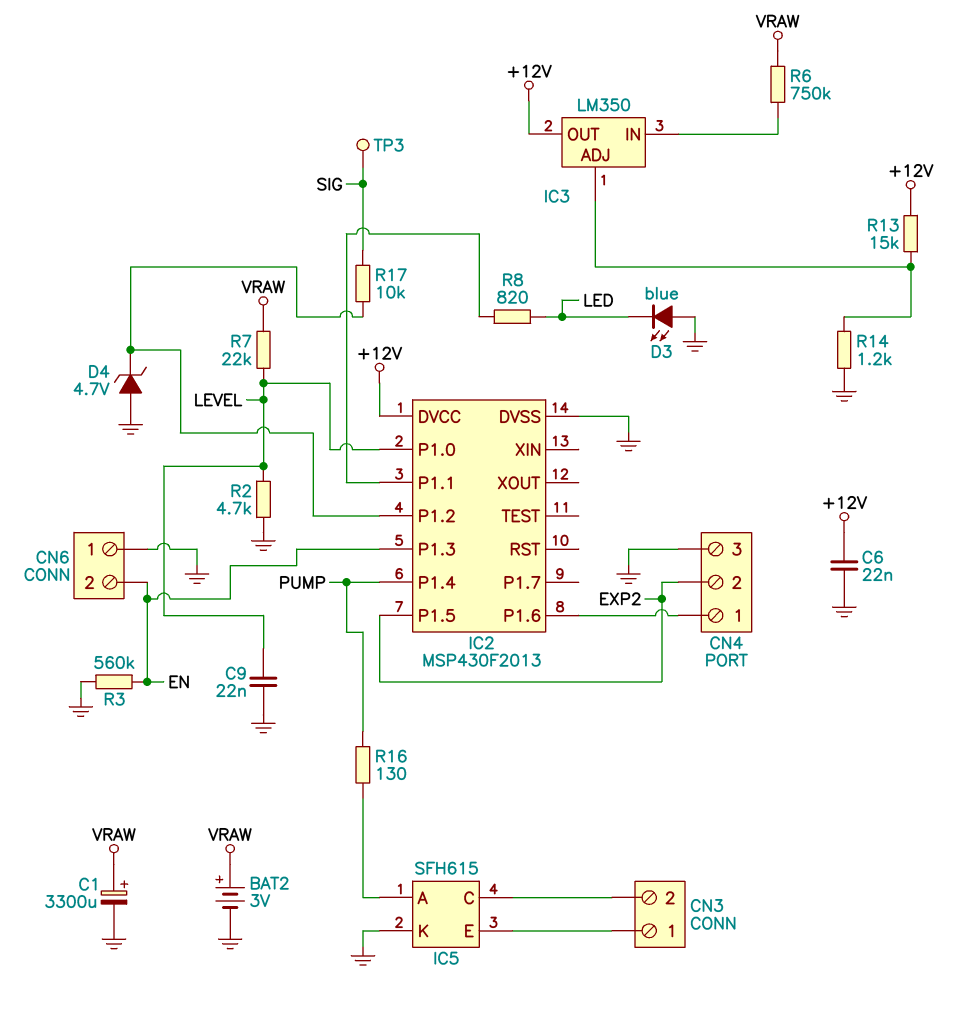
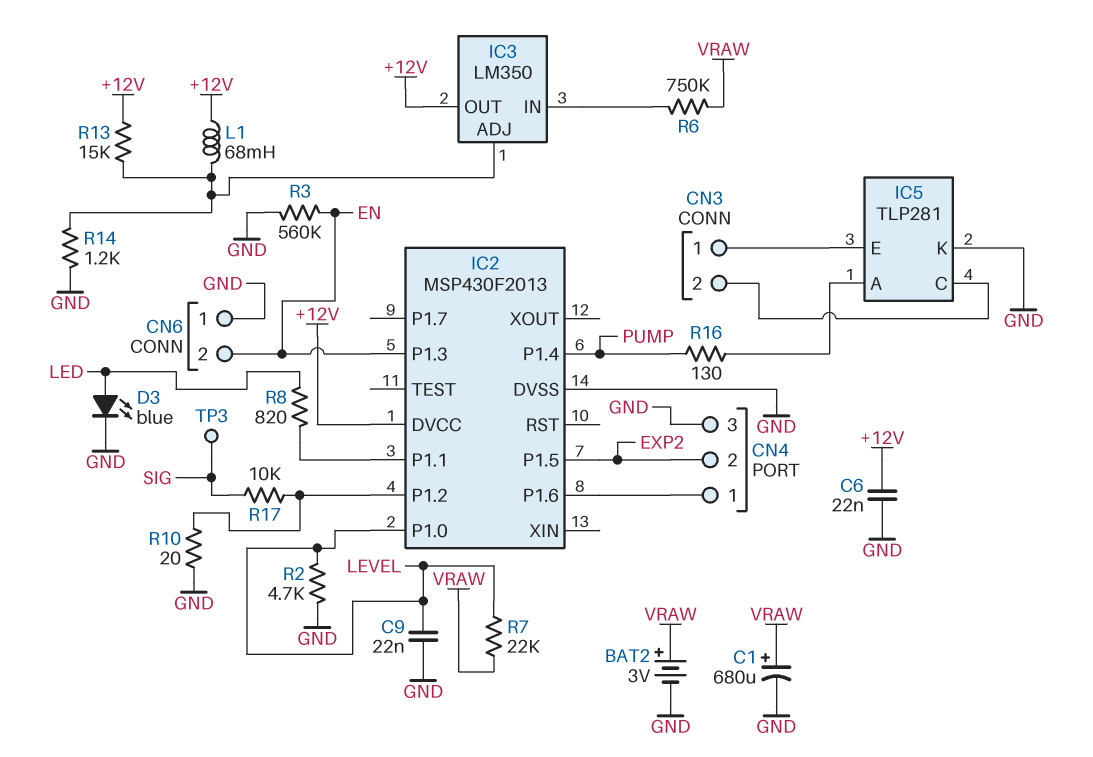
C1: 3300uF (plus VRAW, minus GND) -> 680uF (plus VRAW, minus GND)
D3: LED blue (A GND, K LED) -> LED blue (A LED, K GND)
D4: zener 4.7V (A GND, K IC2/P1.2) -> none
IC5: SFH615 -> TLP281
L1: none -> 68mH (+12V, IC3/ADJ)
R10: none -> 20 (GND, IC2/P1.2)

